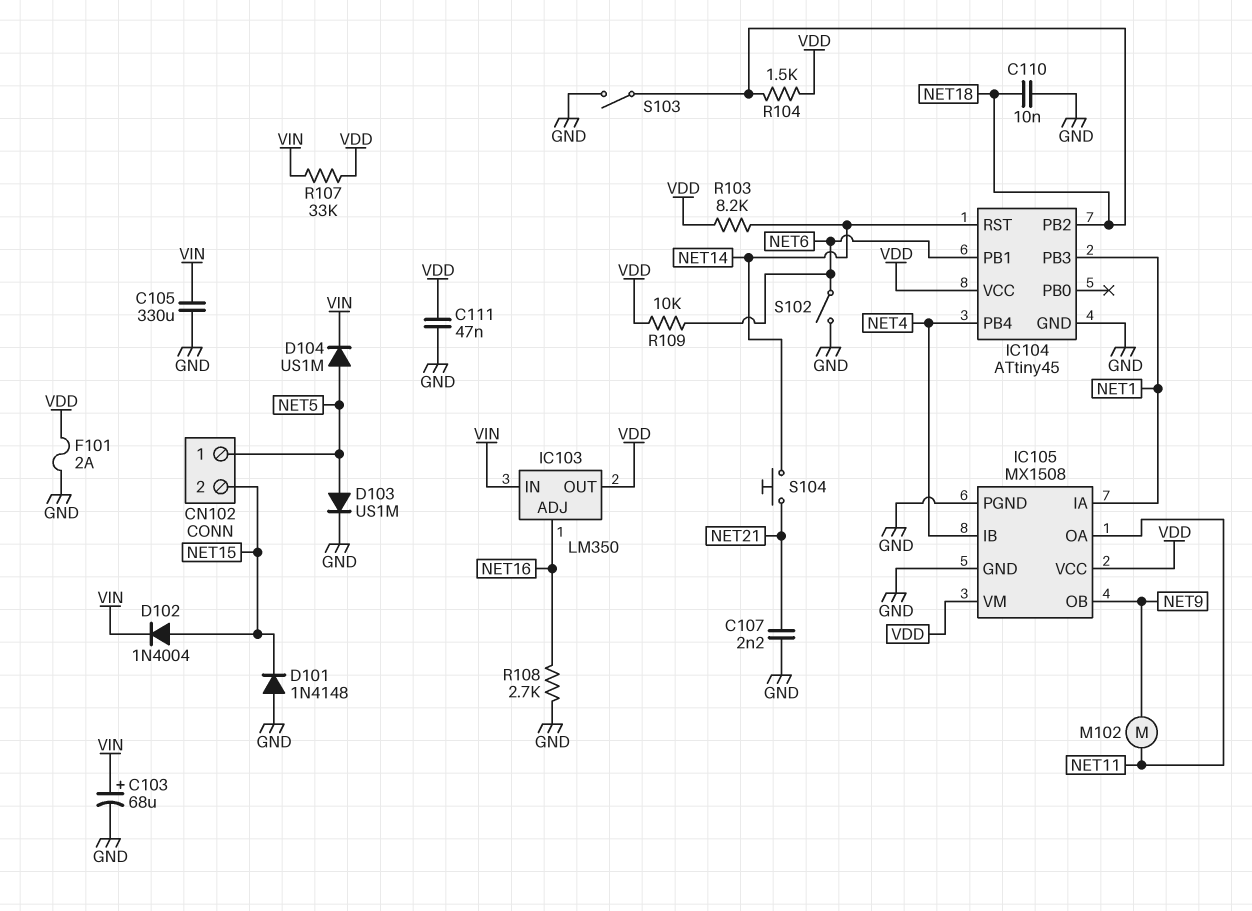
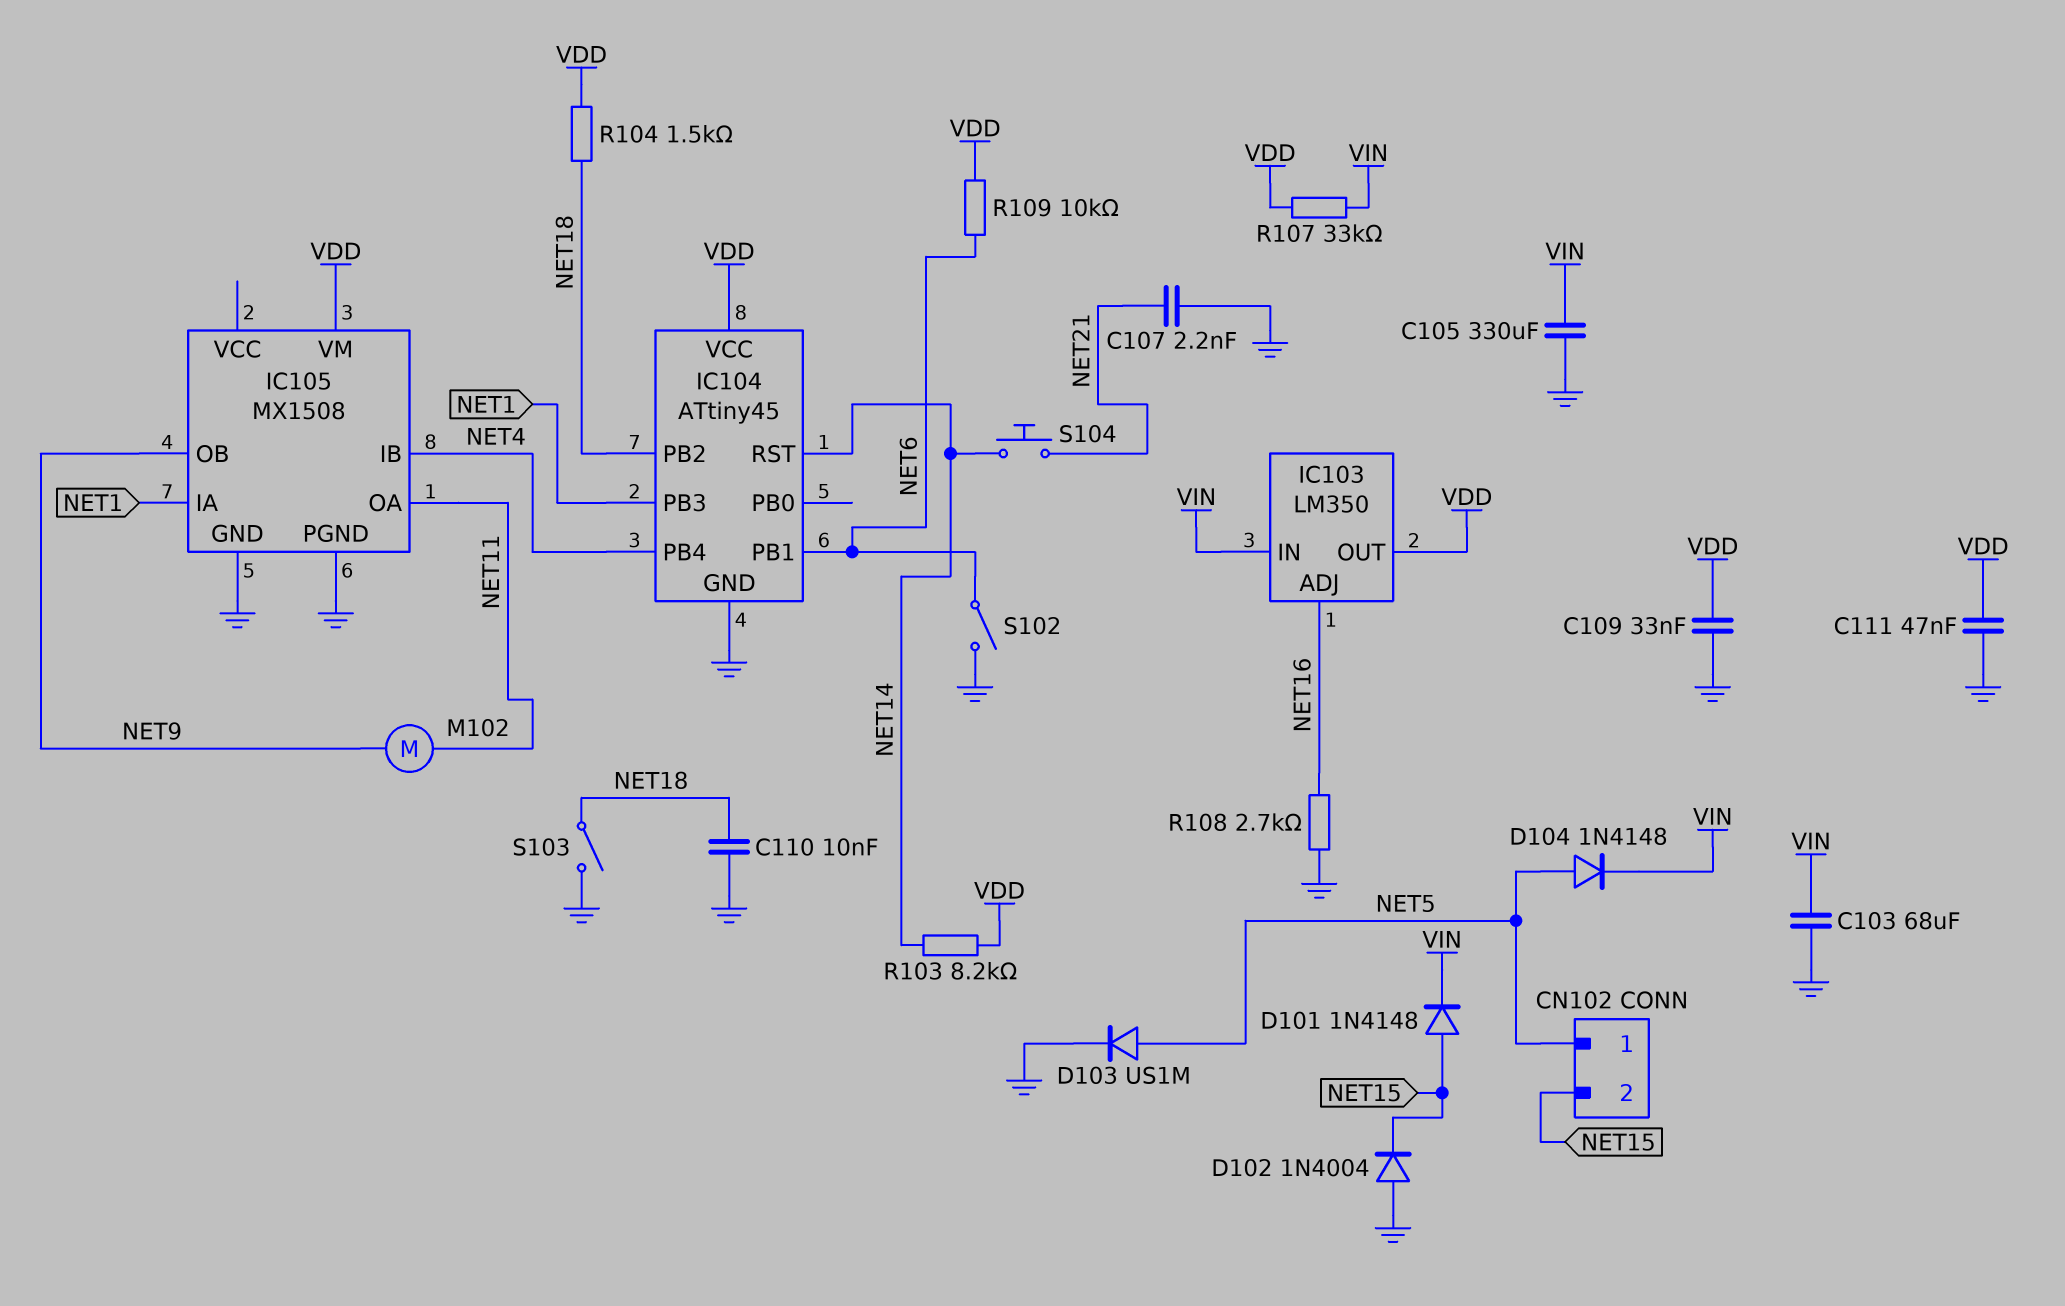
C103: 68uF (plus VIN, minus GND) -> 68uF (GND, VIN)
C109: none -> 33nF (GND, VDD)
D101: diode 1N4148 (A GND, K NET15) -> diode 1N4148 (A NET15, K VIN)
D102: diode 1N4004 (A NET15, K VIN) -> diode 1N4004 (A GND, K NET15)
D104: diode US1M (A NET5, K VIN) -> diode 1N4148 (A NET5, K VIN)
F101: 2A (GND, VDD) -> none
IC105 pin VCC: VDD -> none

